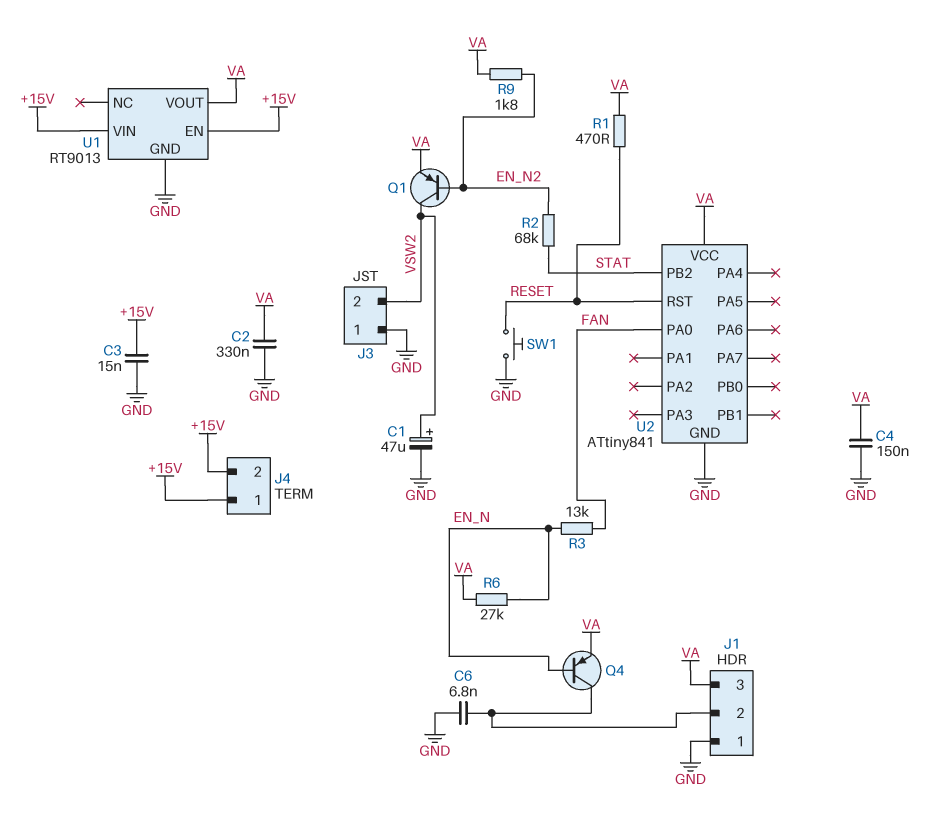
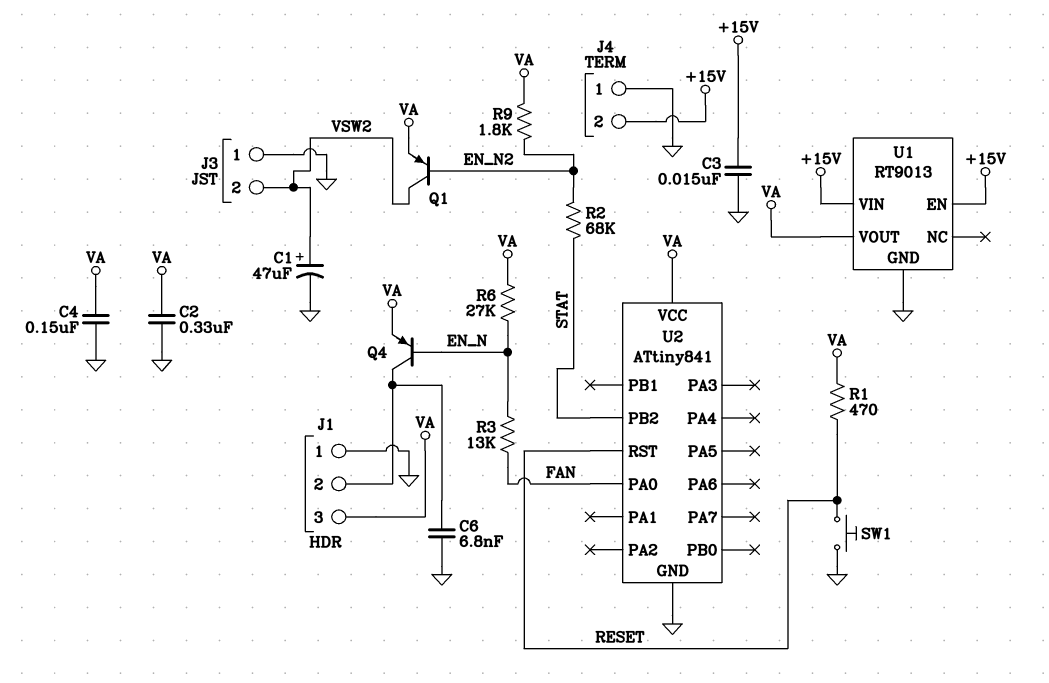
J4 pin 1: +15V -> GND

